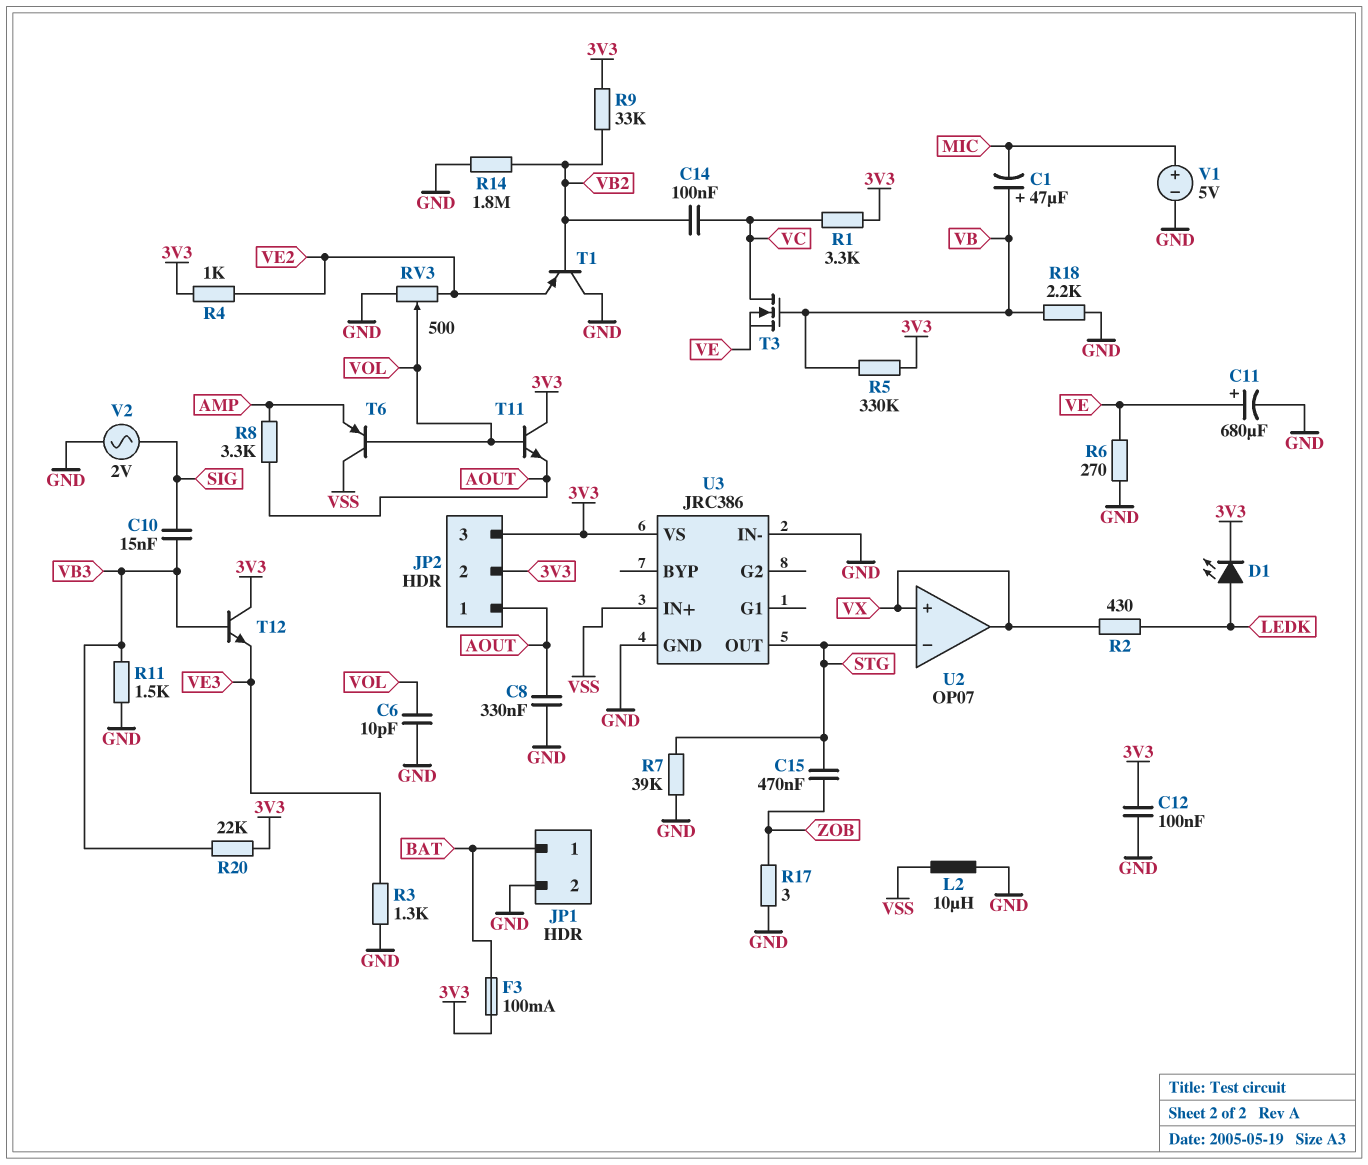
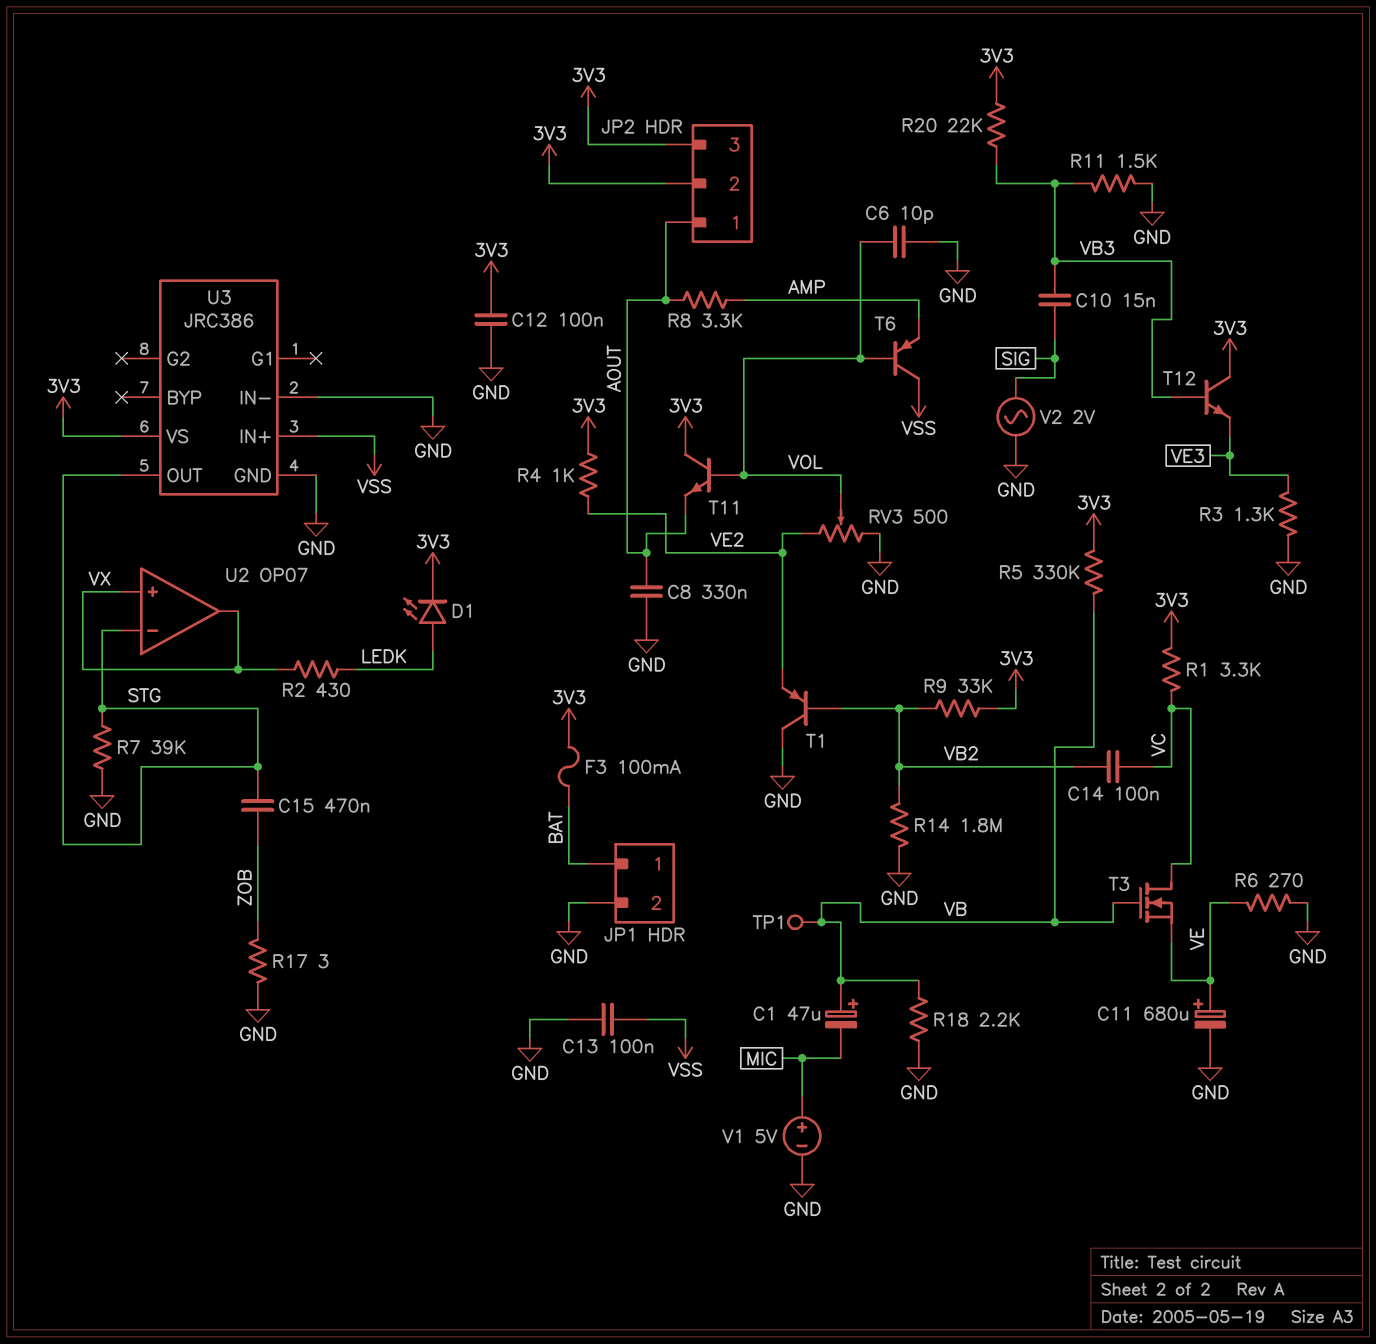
C13: none -> 100nF (GND, VSS)
L2: 10uH (GND, VSS) -> none
TP1: none -> test point (VB)

